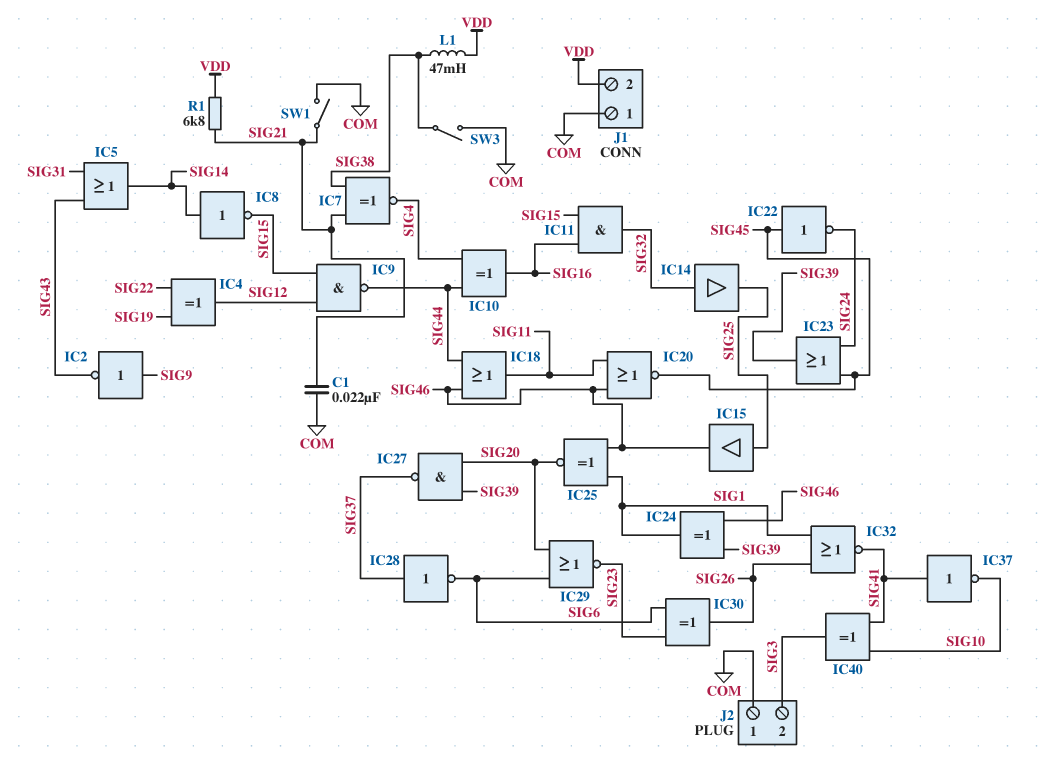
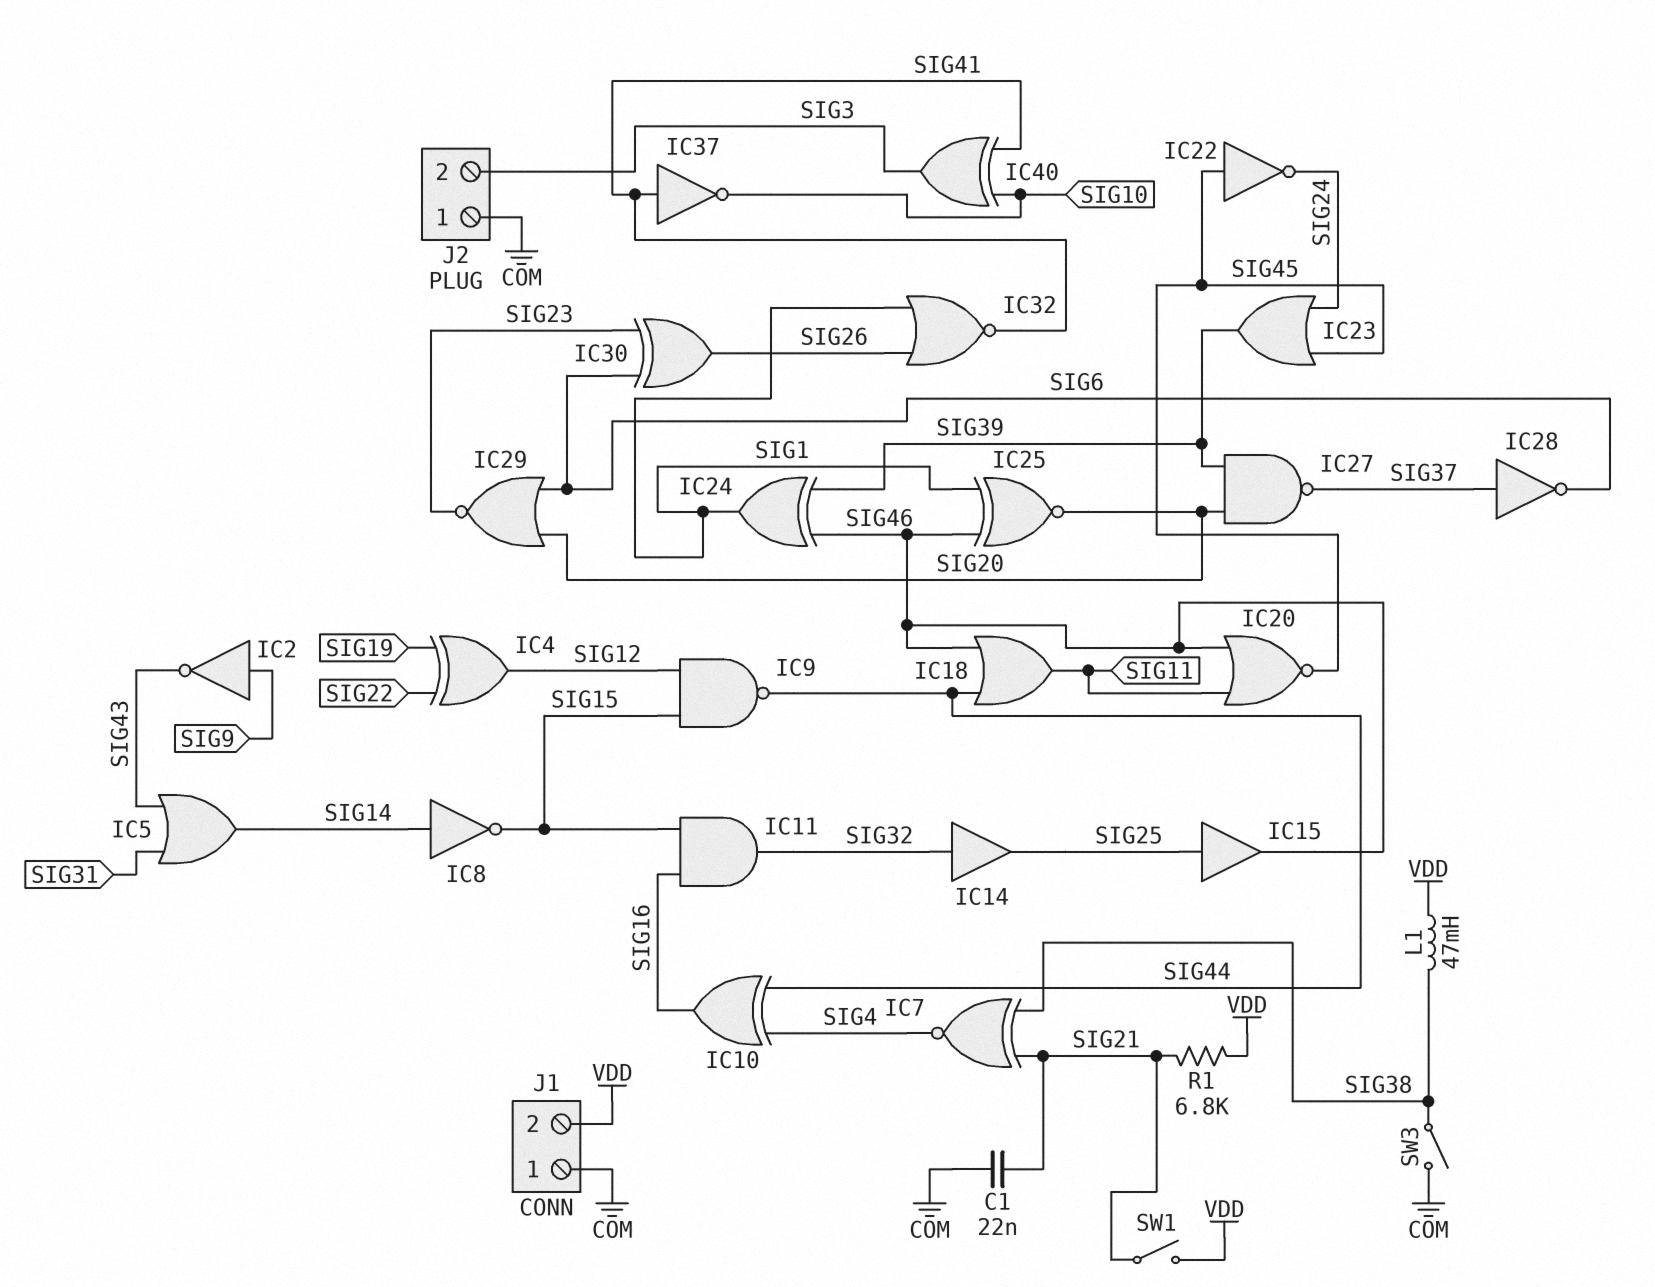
SW1: switch (COM, SIG21) -> switch (SIG21, VDD)

